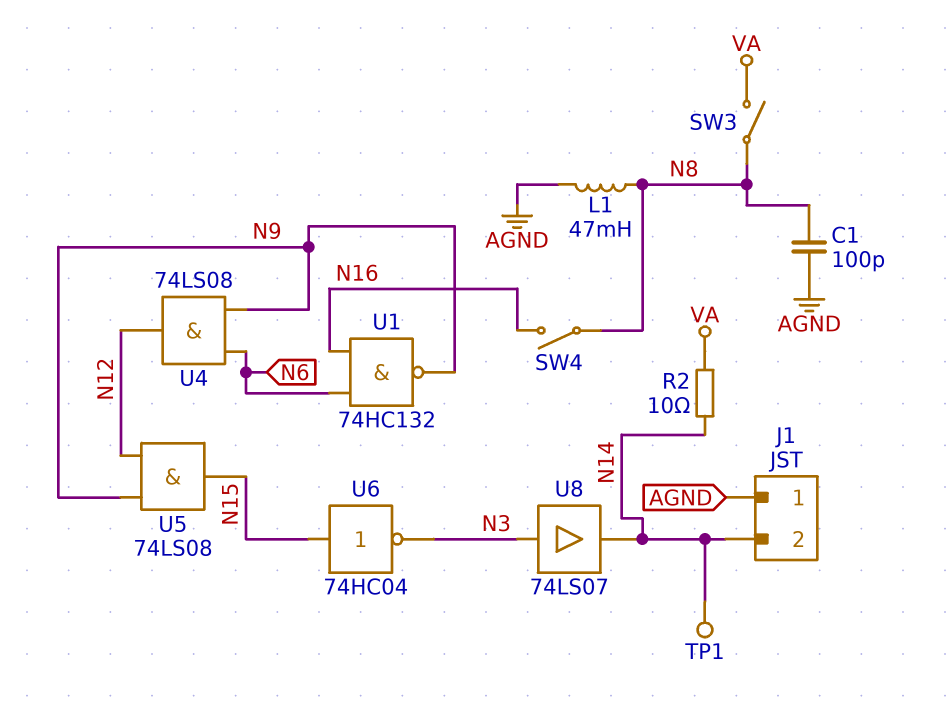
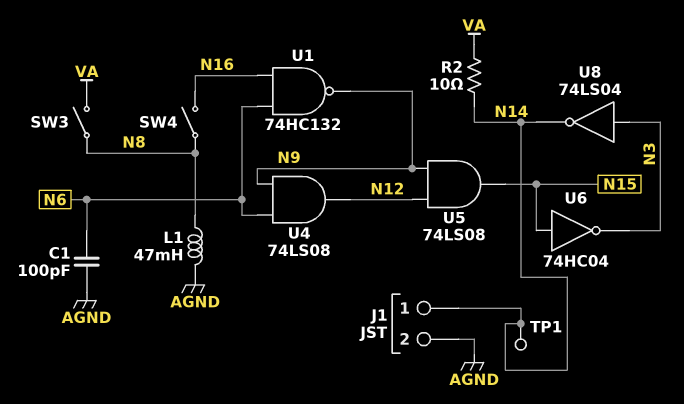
C1: 100pF (AGND, N8) -> 100pF (AGND, N6)
J1 pin 1: AGND -> N14
J1 pin 2: N14 -> AGND
U8: buffer 74LS07 (in N3, out N14) -> NOT 74LS04 (in N3, out N14)

